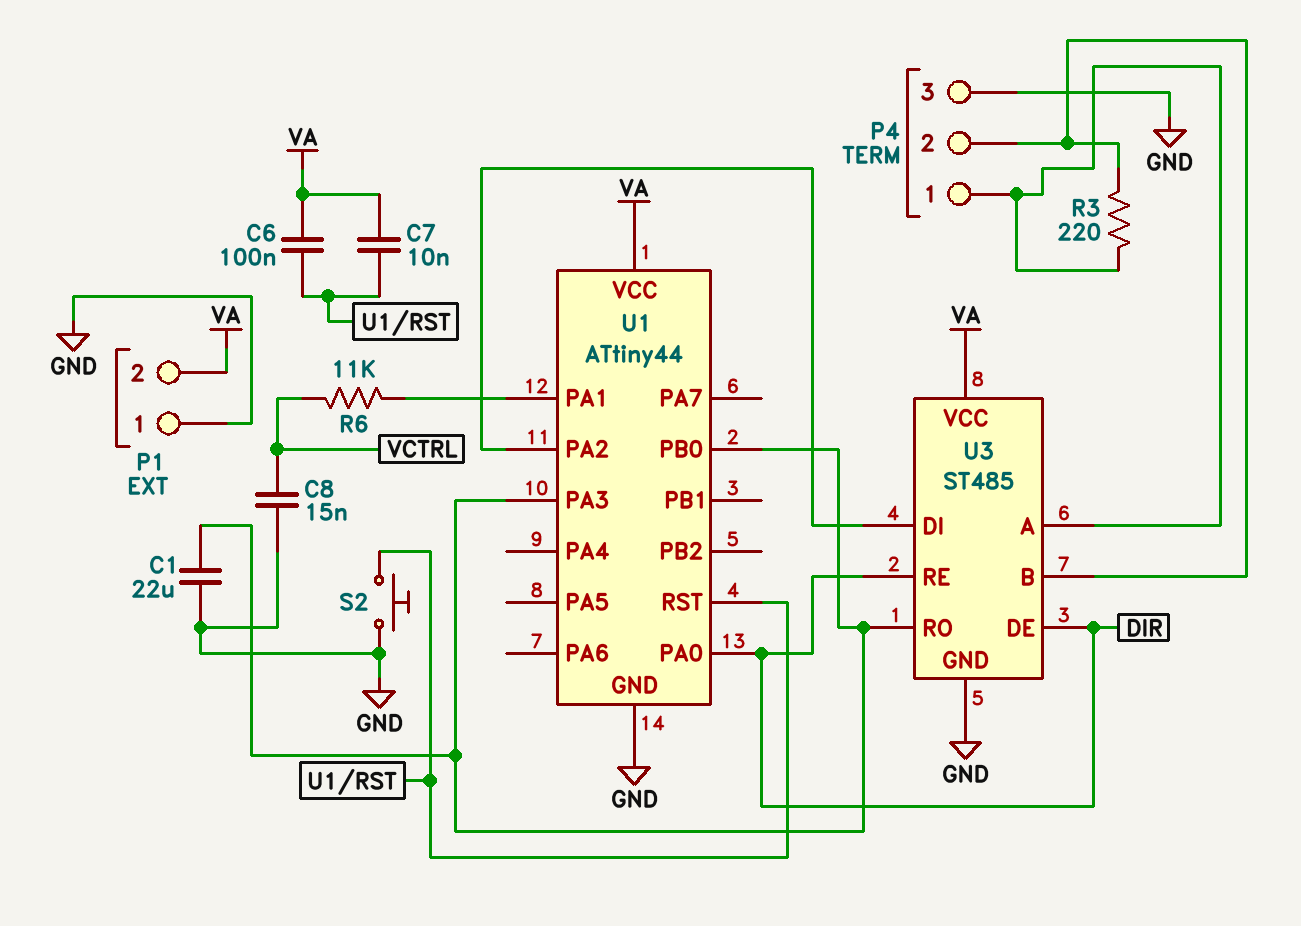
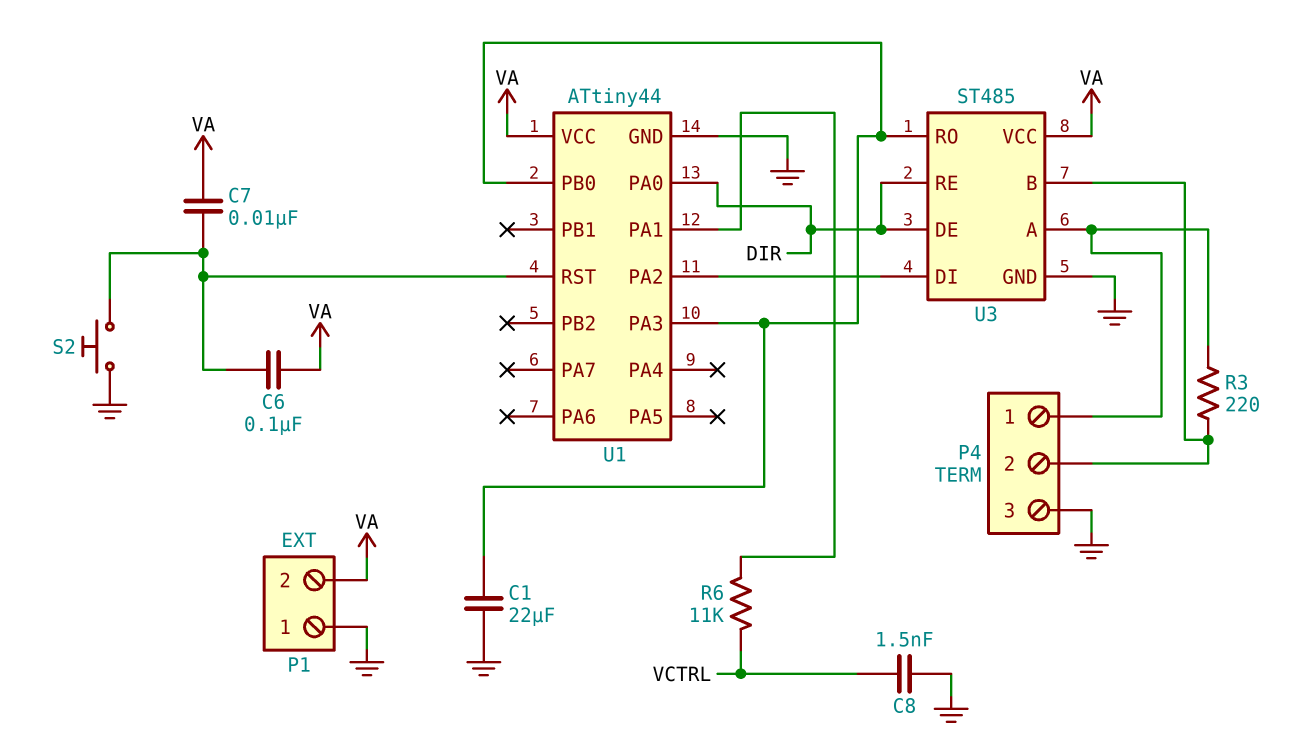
C8: 15nF (GND, VCTRL) -> 1.5nF (GND, VCTRL)

